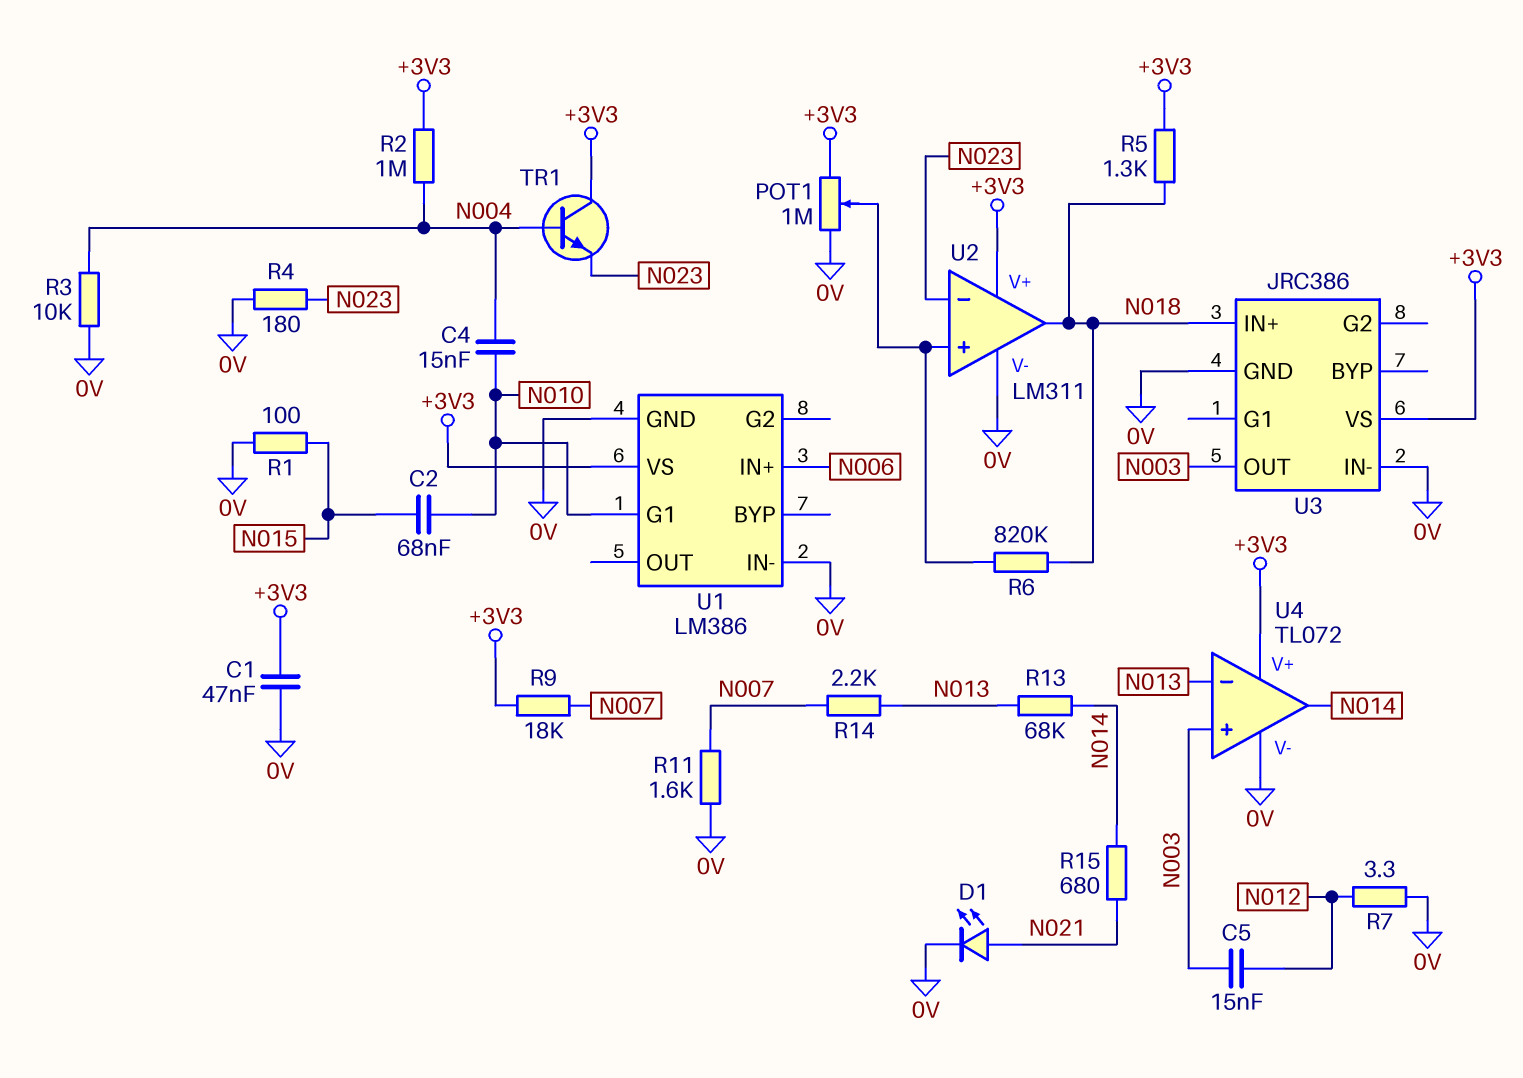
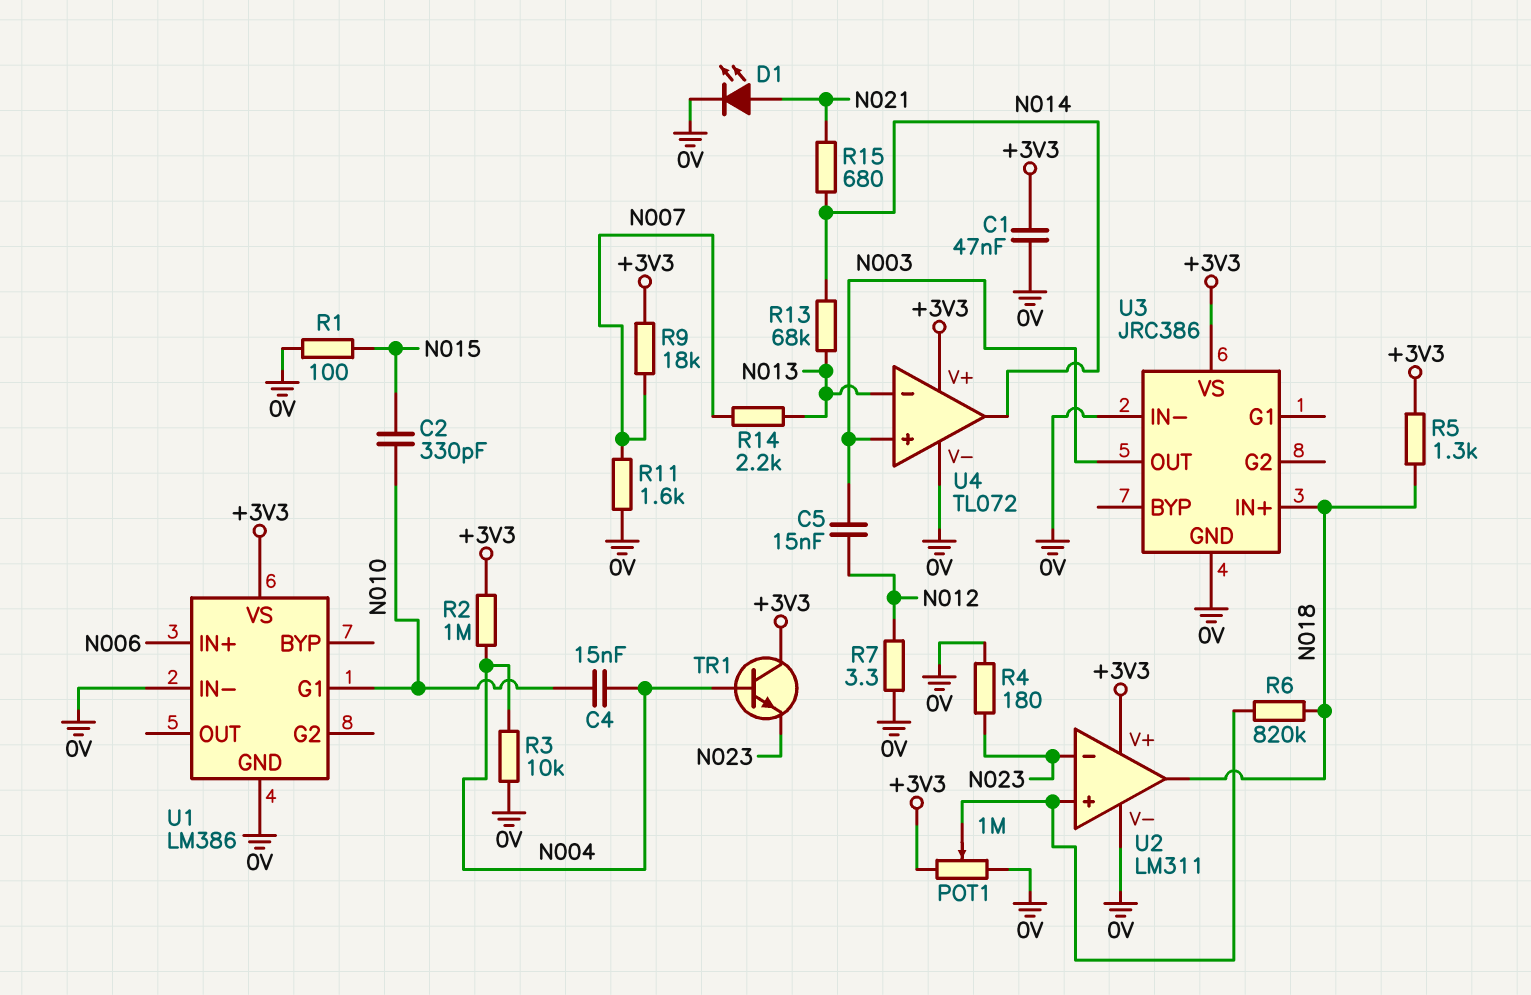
C2: 68nF (N010, N015) -> 330pF (N010, N015)

